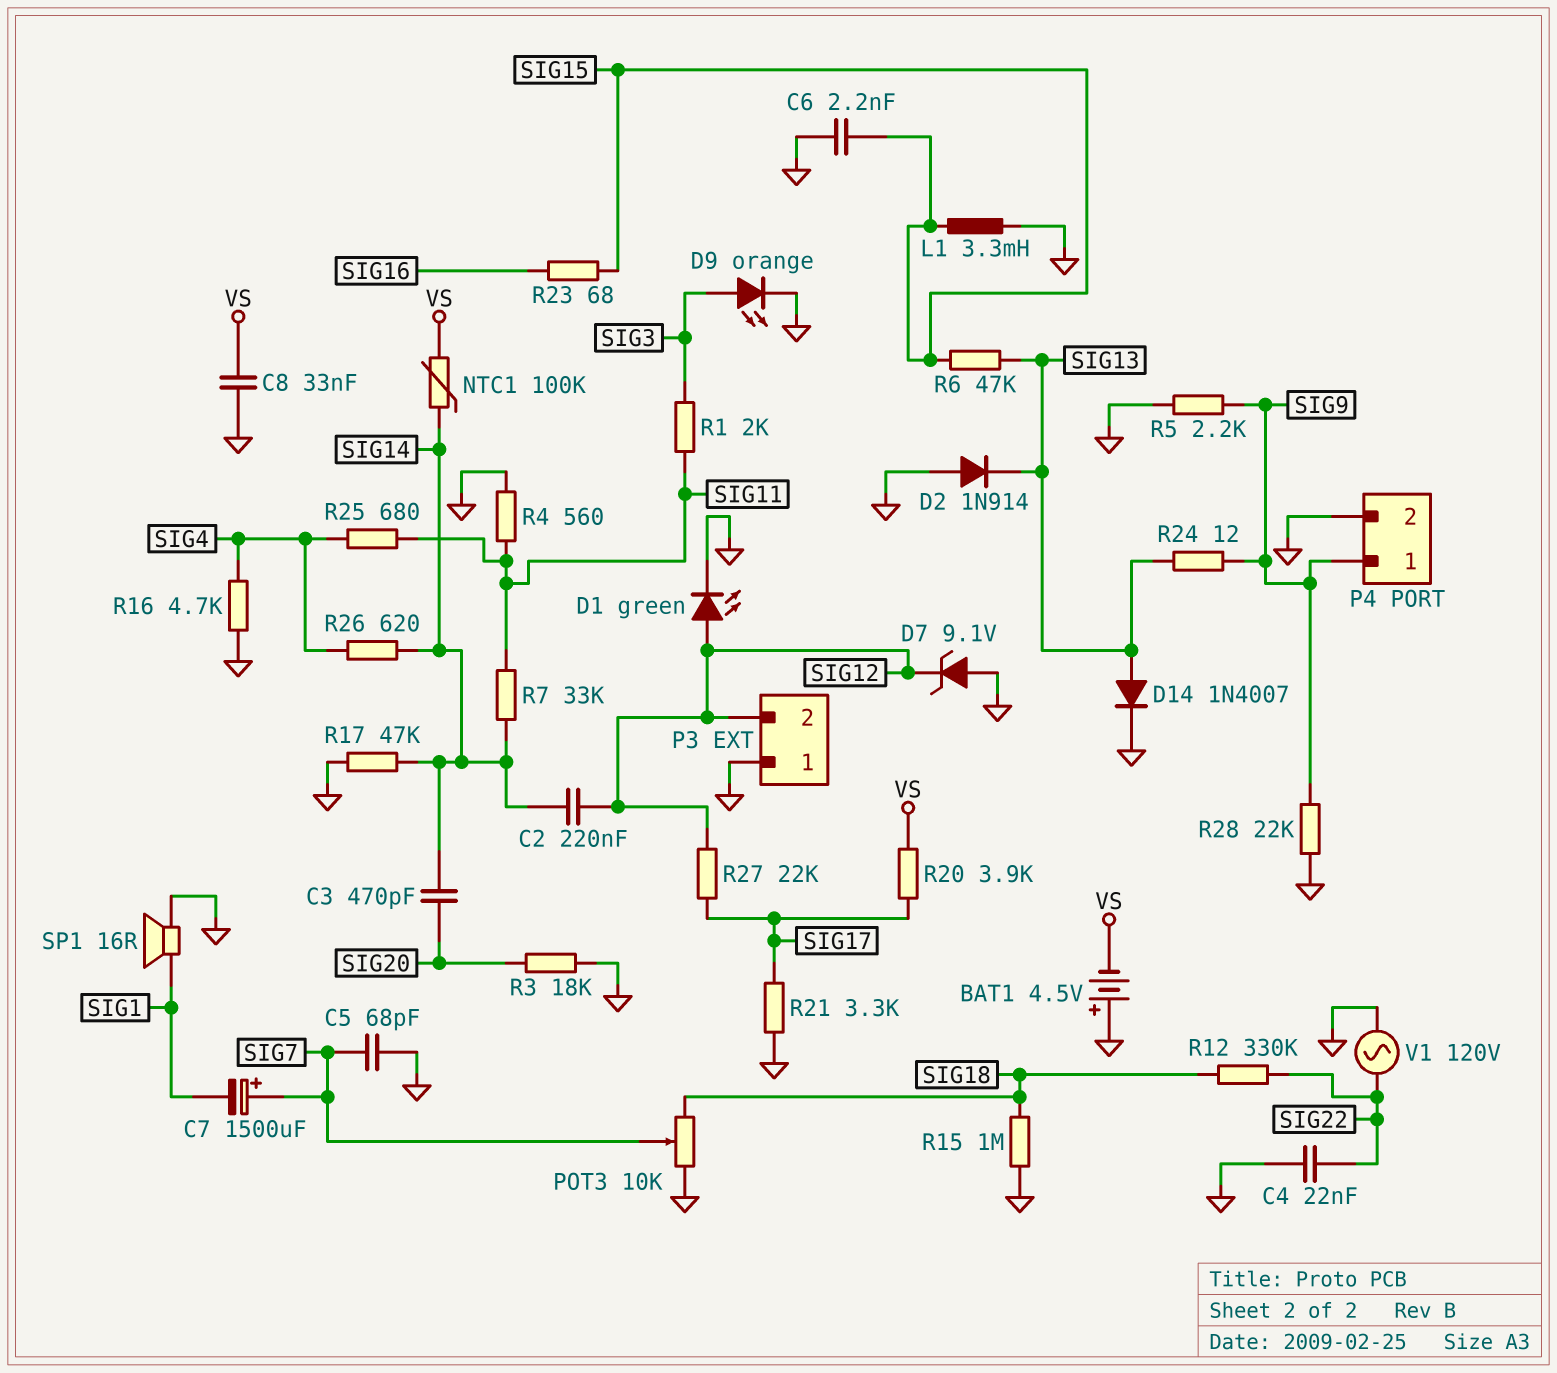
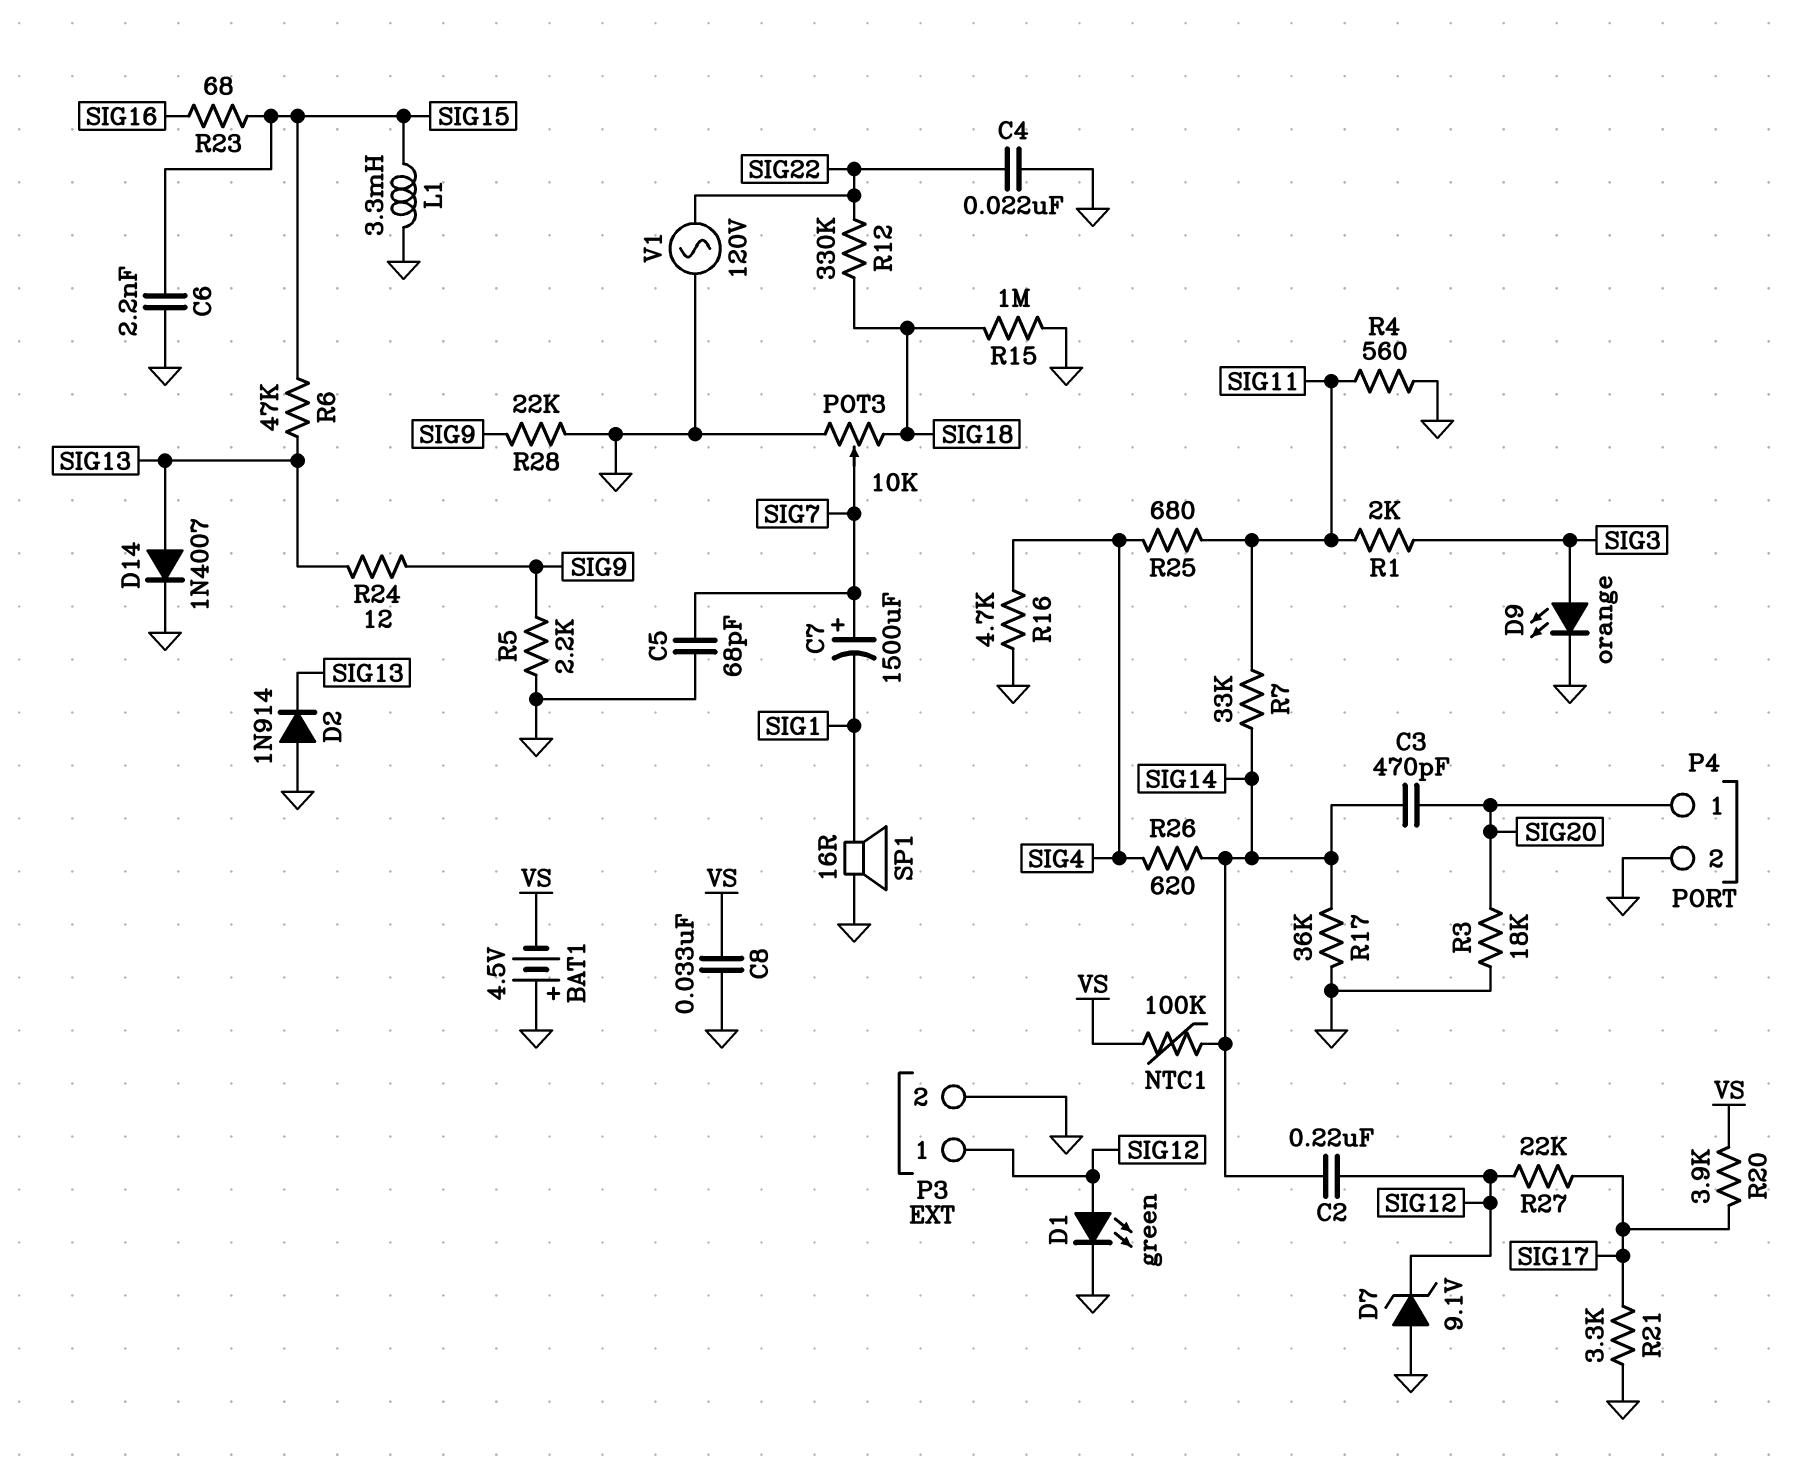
P3 pin 1: GND -> SIG12
P3 pin 2: SIG12 -> GND
P4 pin 1: SIG9 -> SIG20
R17: 47k (GND, SIG14) -> 36k (GND, SIG14)

